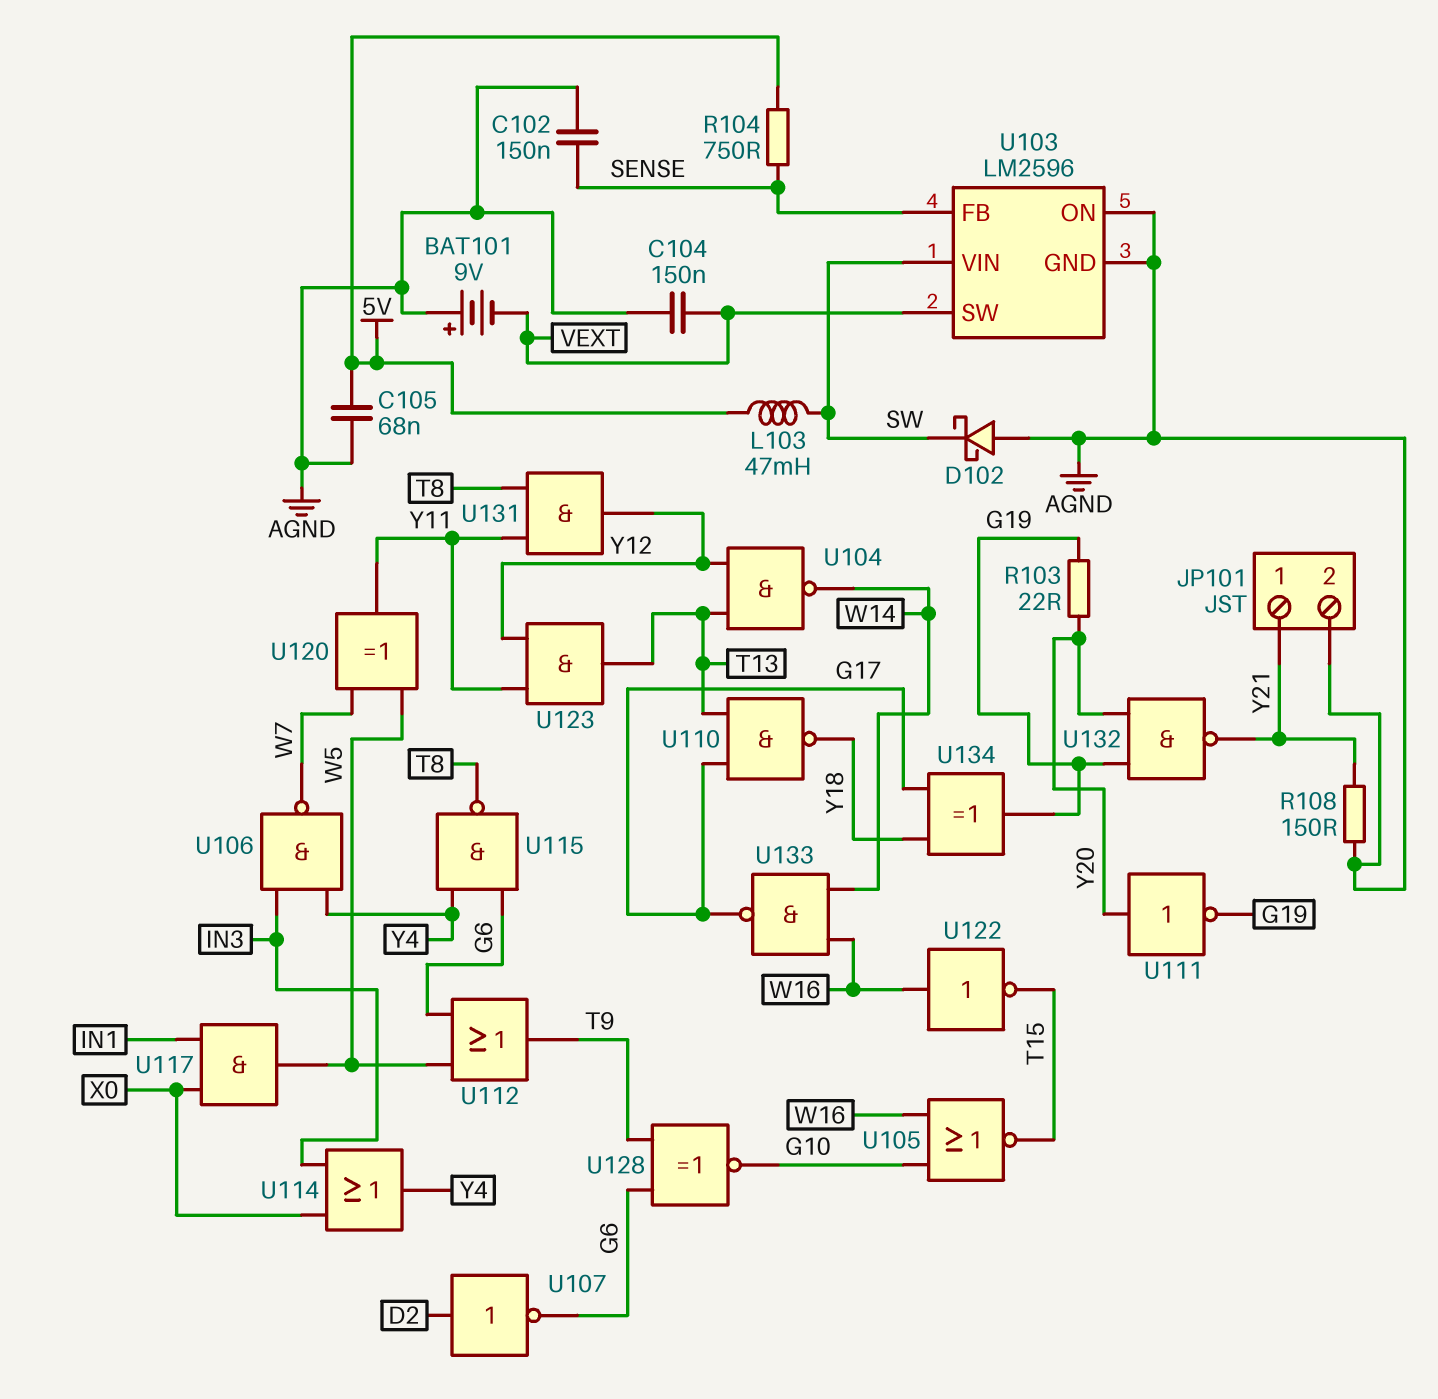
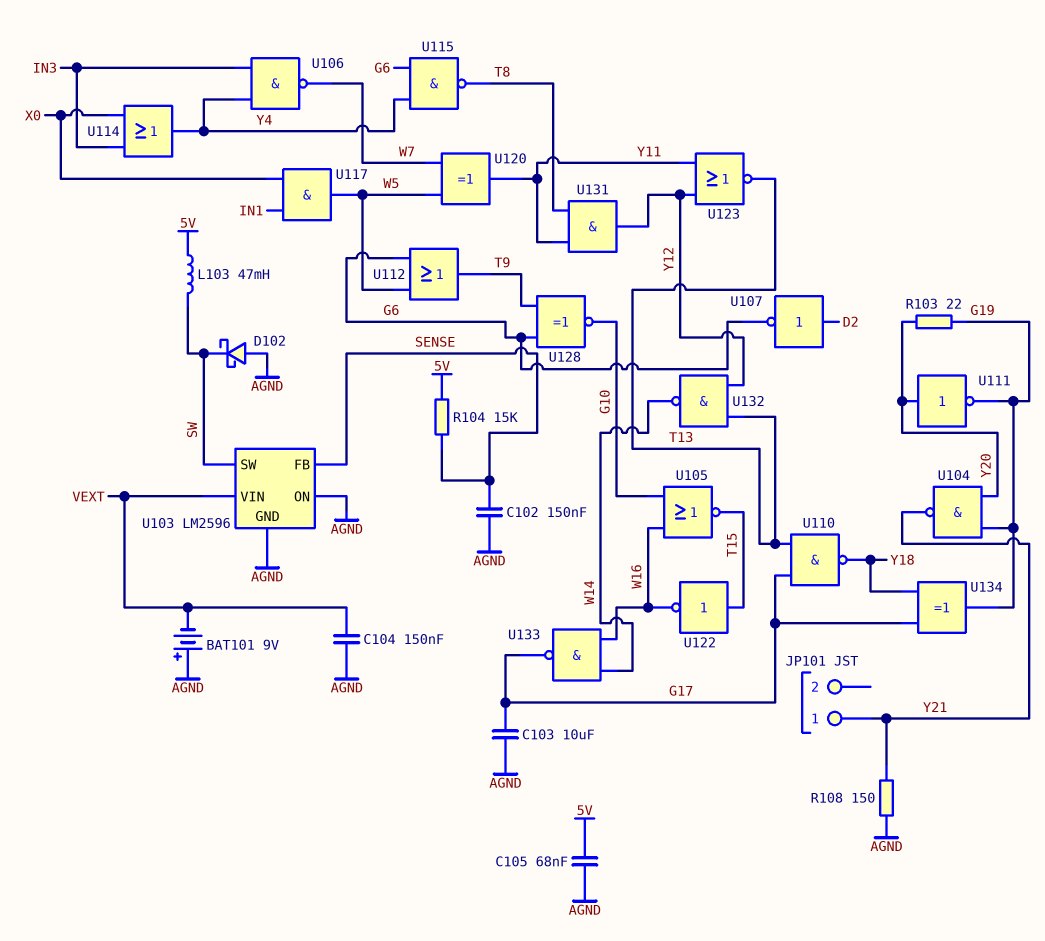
C103: none -> 10uF (AGND, G17)
JP101 pin 2: AGND -> none
R104: 750 (5V, SENSE) -> 15k (5V, SENSE)
U103 pin SW: VEXT -> SW
U103 pin VIN: SW -> VEXT
U104: NAND (in T13, in Y12, out W14) -> NAND (in G19, in Y20, out Y21)
U122: NOT (in W16, out T15) -> NOT (in T15, out W16)
U123: AND (in Y11, in Y12, out T13) -> NOR (in Y11, in Y12, out T13)
U132: NAND (in G19, in Y20, out Y21) -> NAND (in T13, in Y12, out W14)

